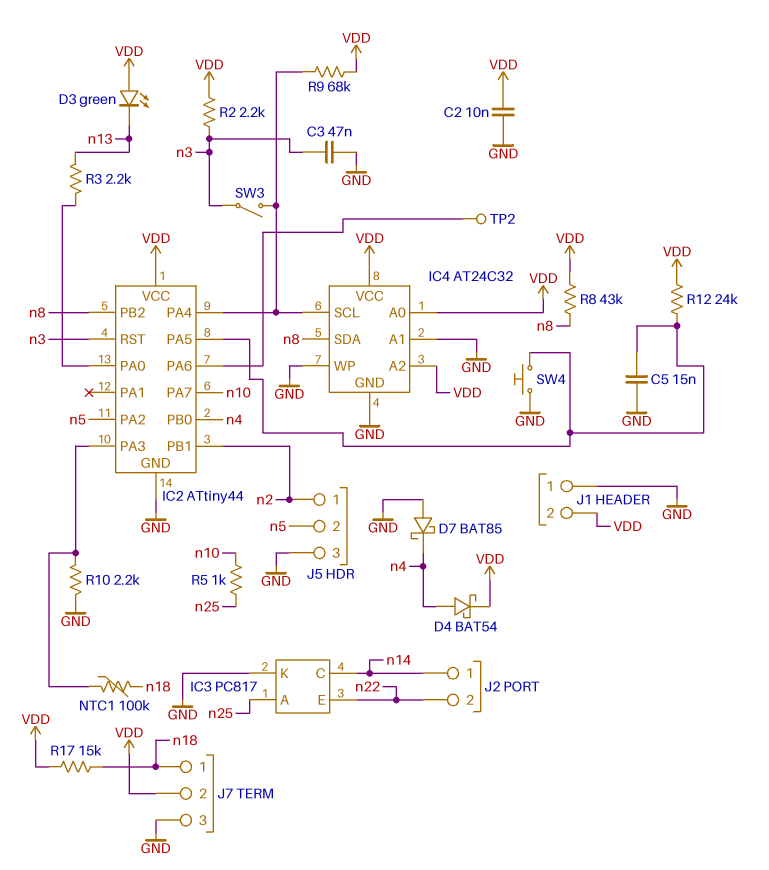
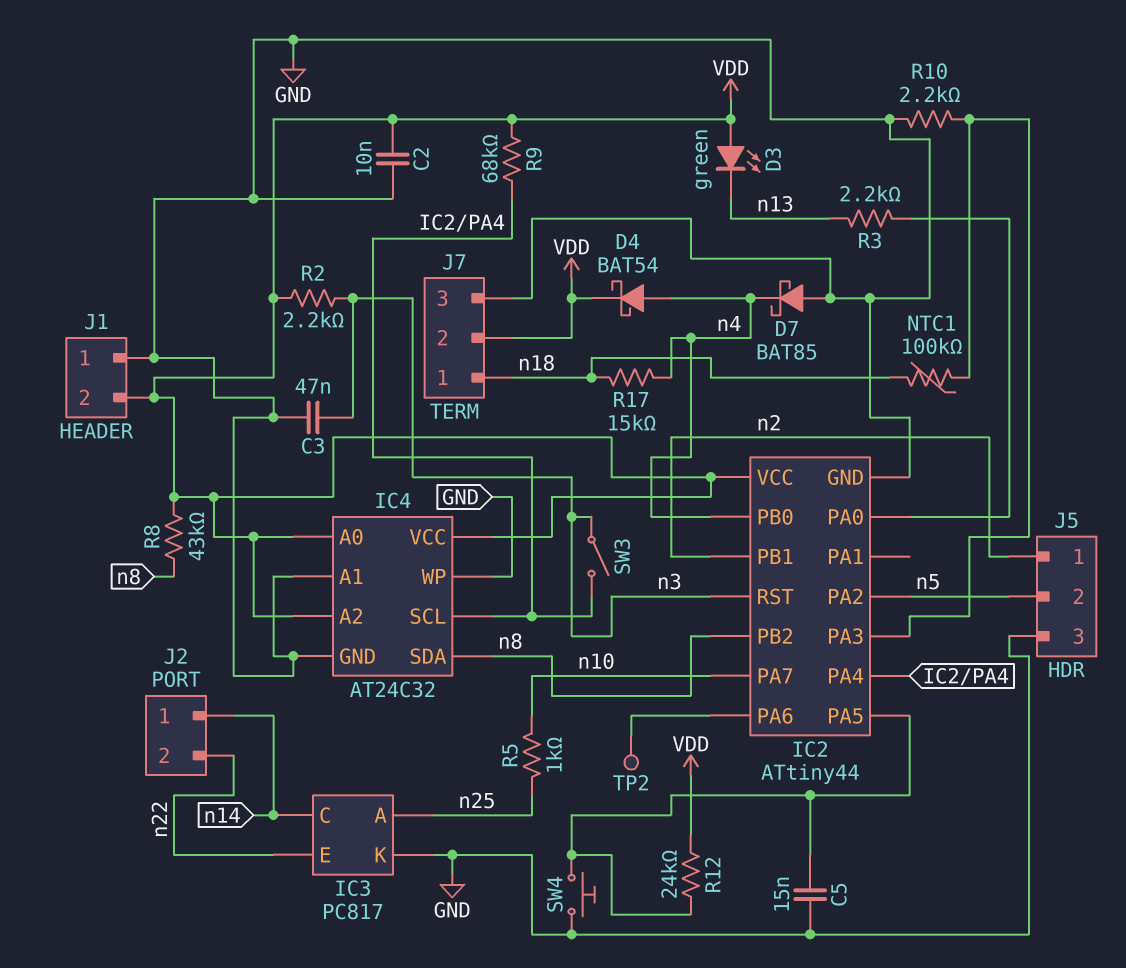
R17: 15k (VDD, n18) -> 15k (n4, n18)

